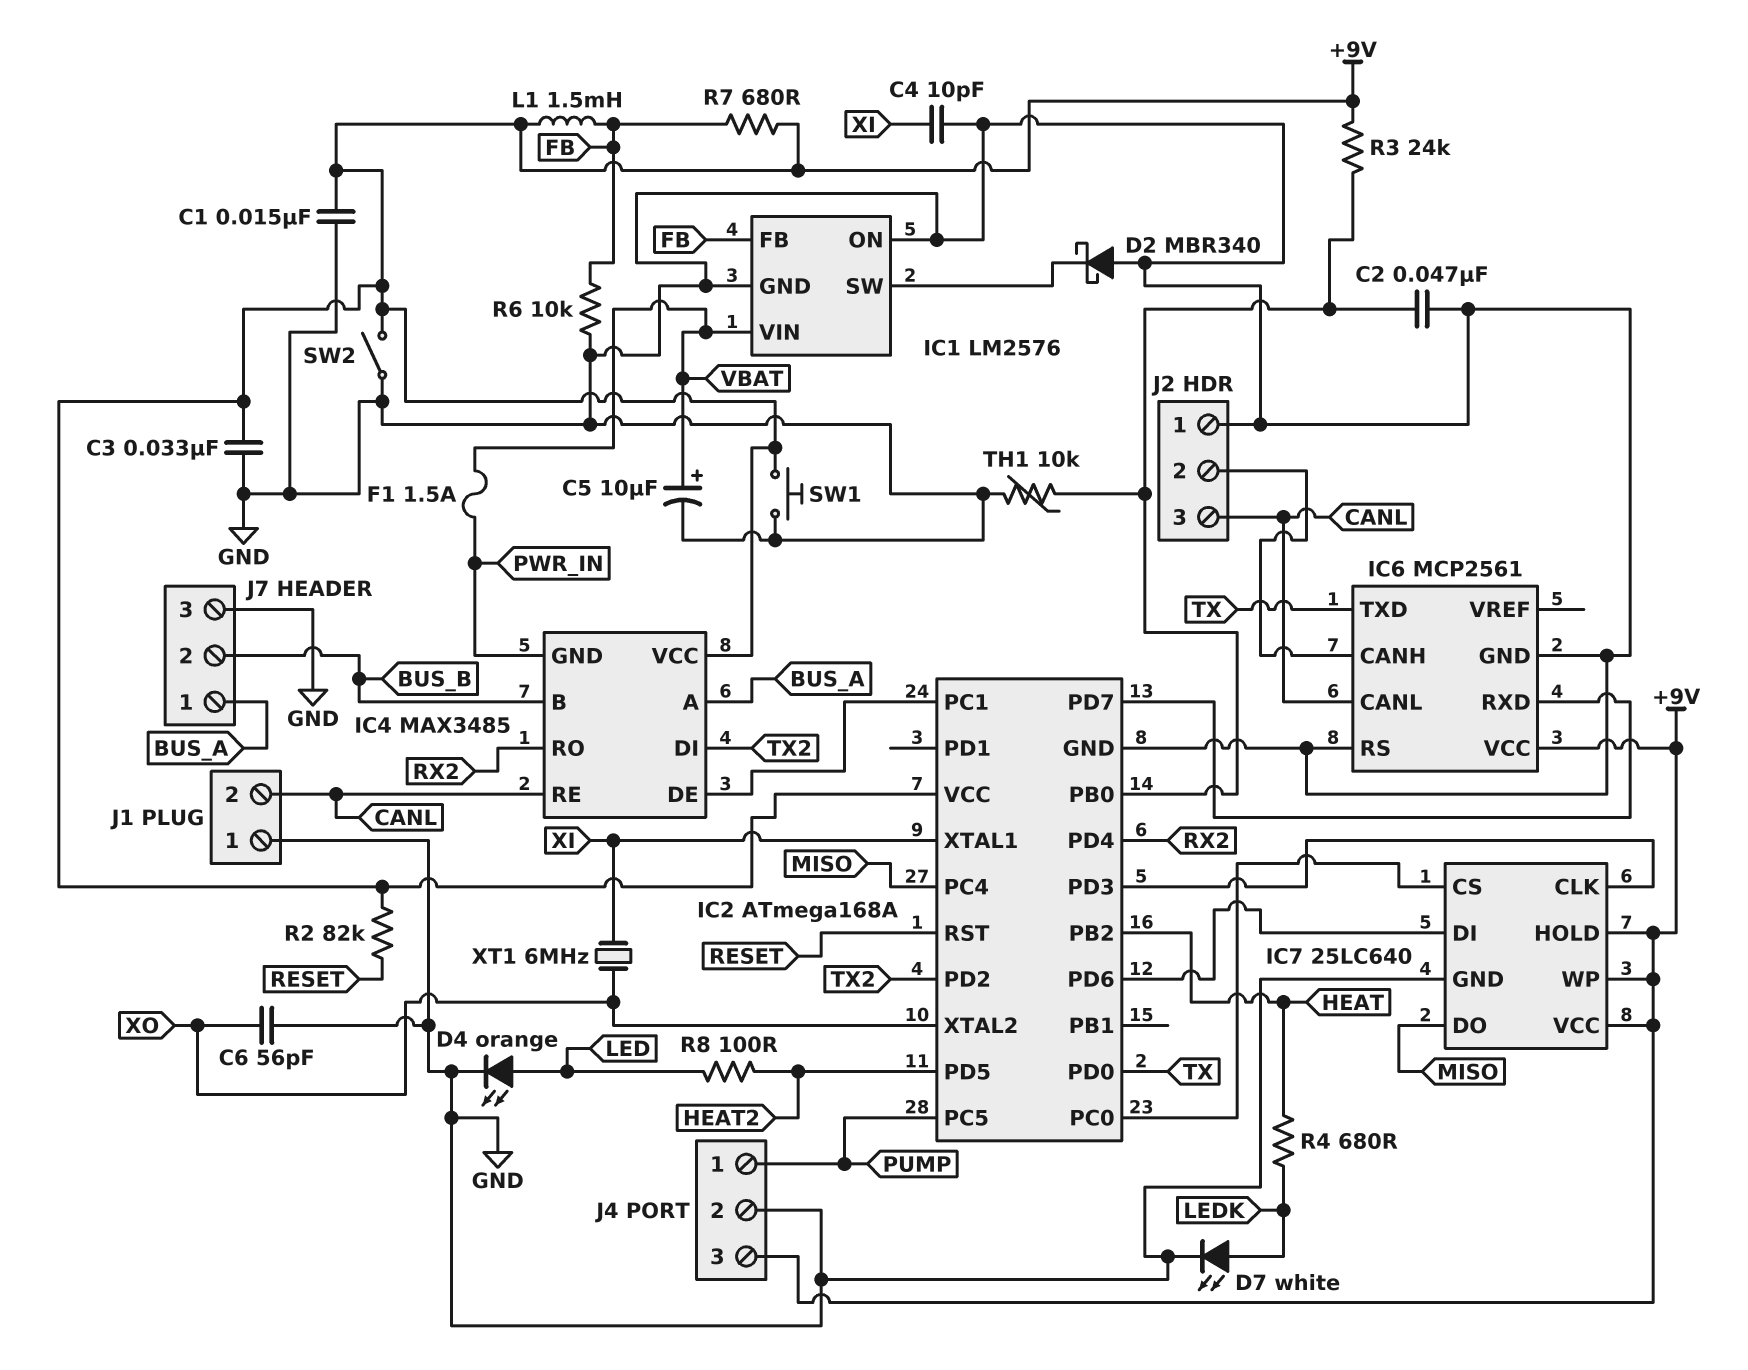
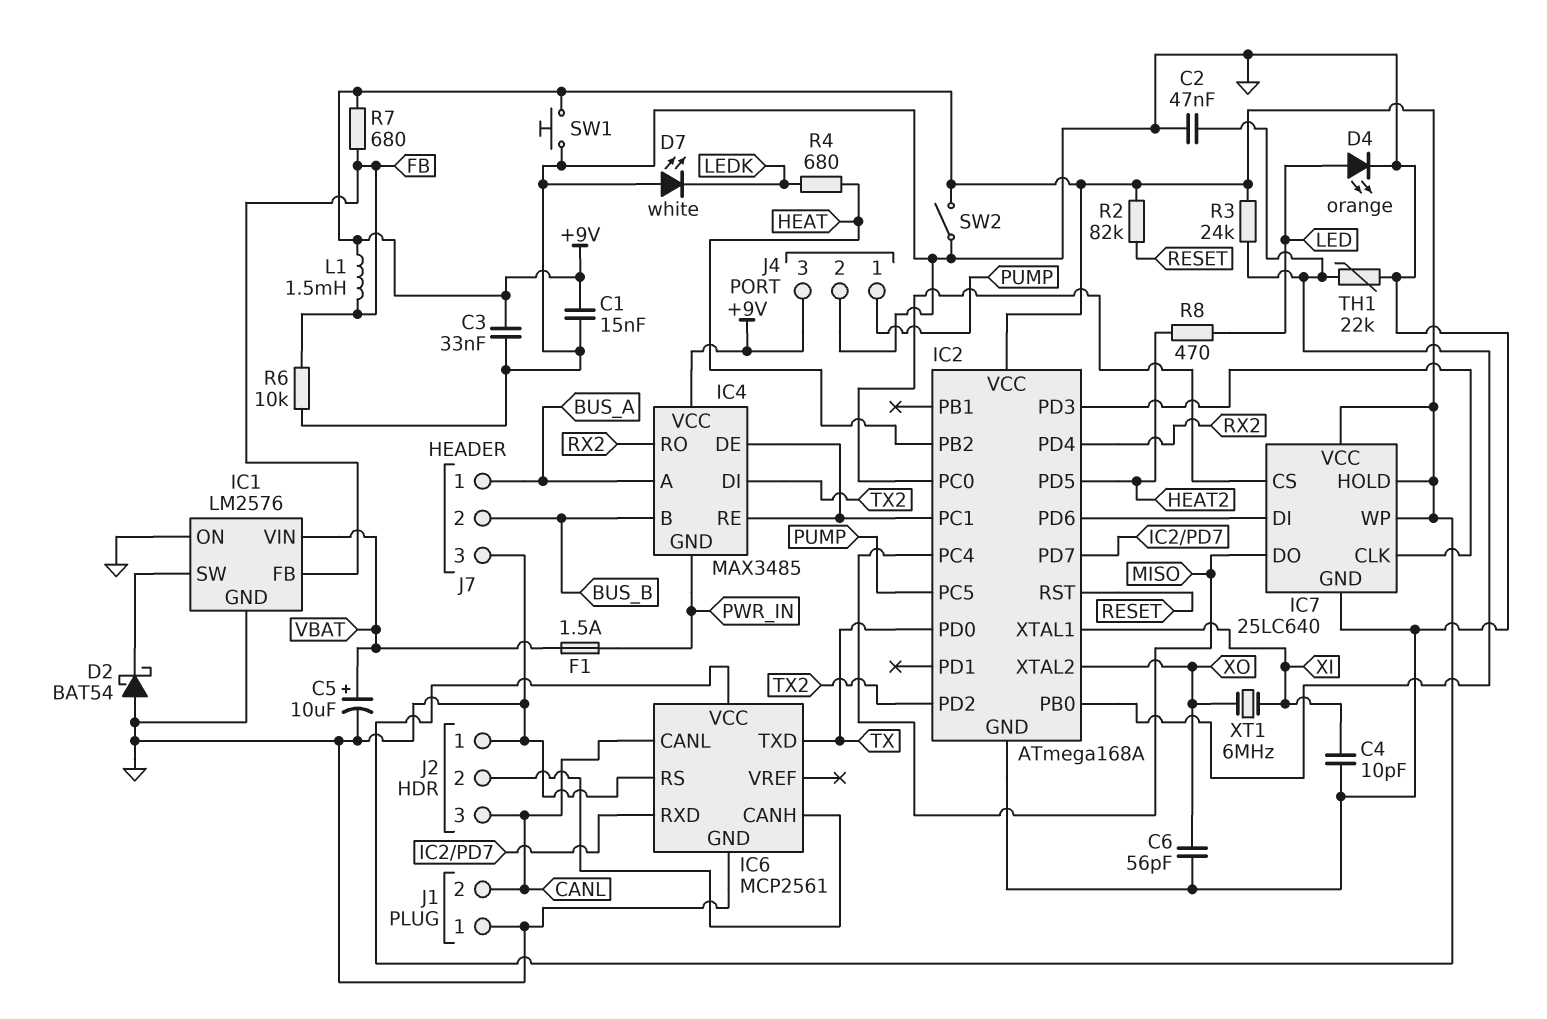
D2: schottky MBR340 (A GND, K IC1/SW) -> schottky BAT54 (A GND, K IC1/SW)
D7: LED white (A LEDK, K GND) -> LED white (A GND, K LEDK)
IC4 pin RE: CANL -> IC2/PC1
R8: 100 (HEAT2, LED) -> 470 (HEAT2, LED)
TH1: 10k (GND, IC2/PB0) -> 22k (GND, IC2/PB0)

